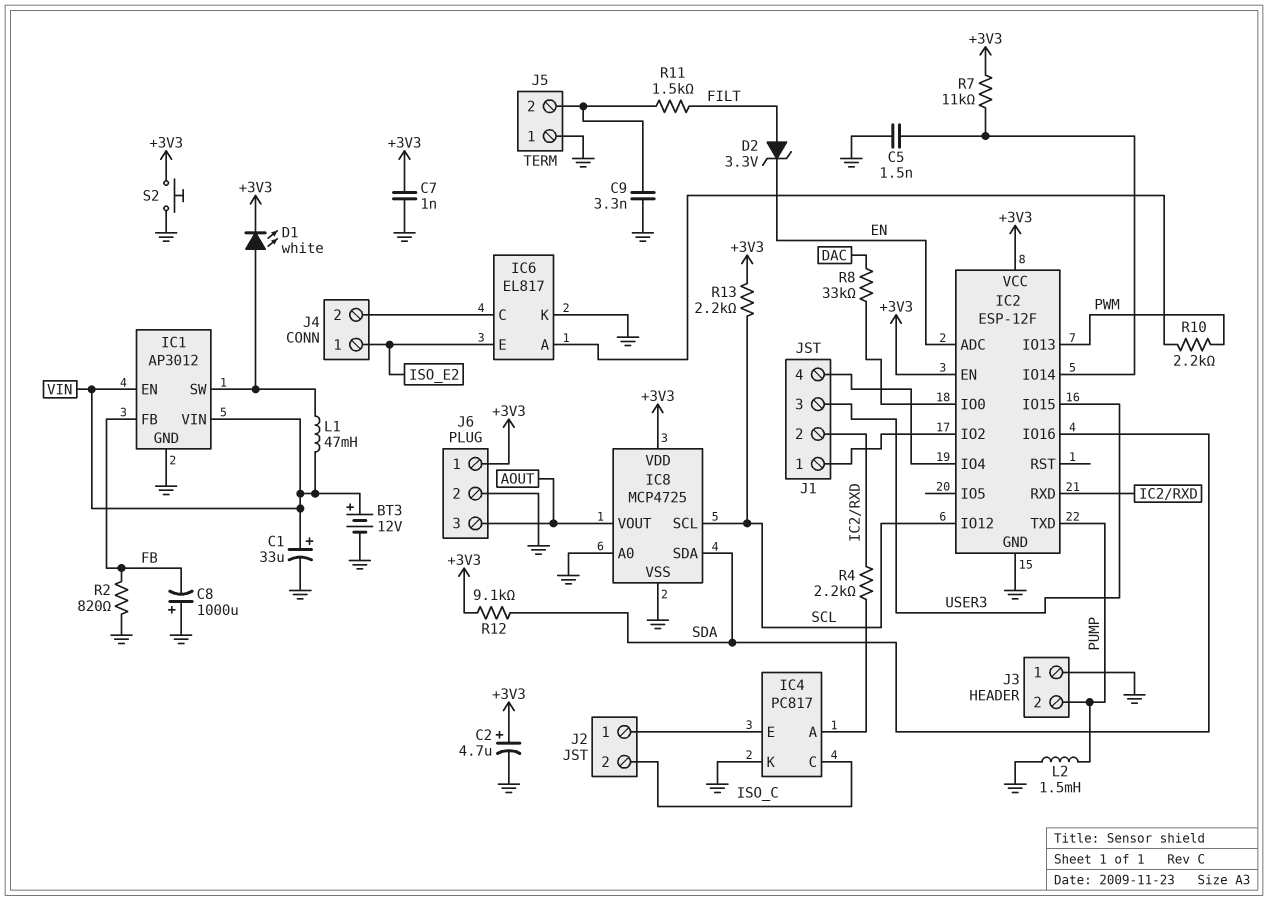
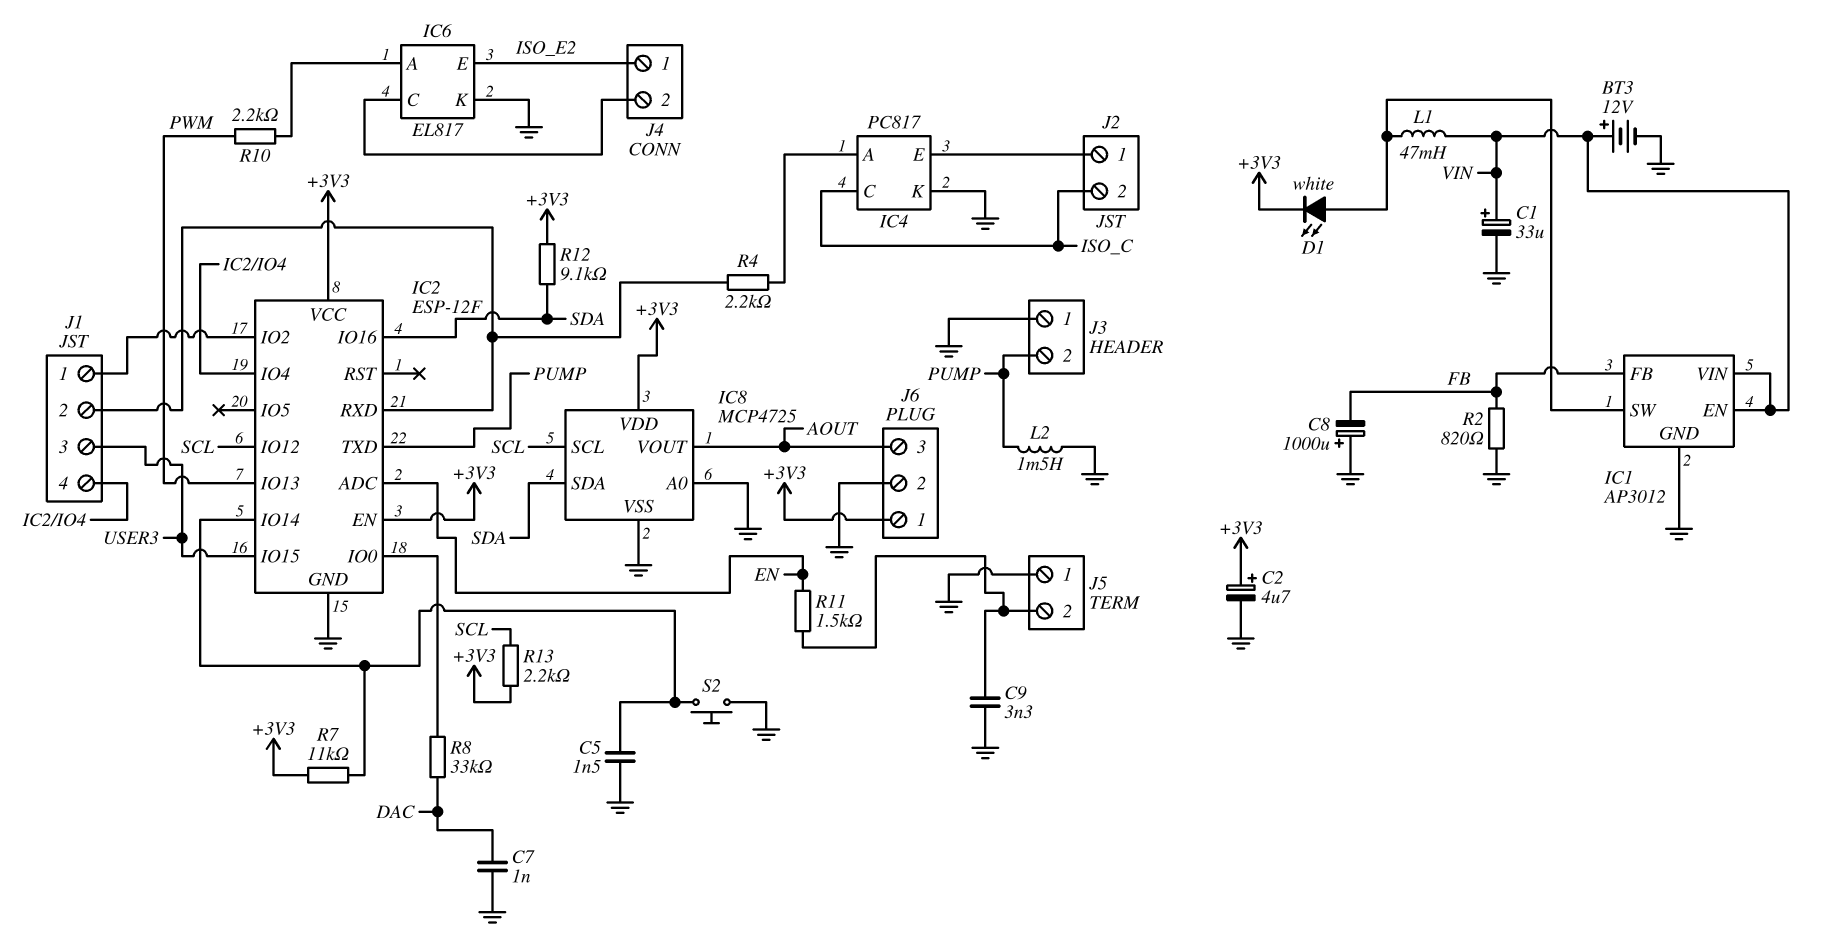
C7: 1nF (+3V3, GND) -> 1nF (DAC, GND)
D2: zener 3.3V (A FILT, K EN) -> none
R11: 1.5k (FILT, J5/2) -> 1.5k (EN, J5/2)
S2: button (+3V3, GND) -> button (GND, IC2/IO14)

